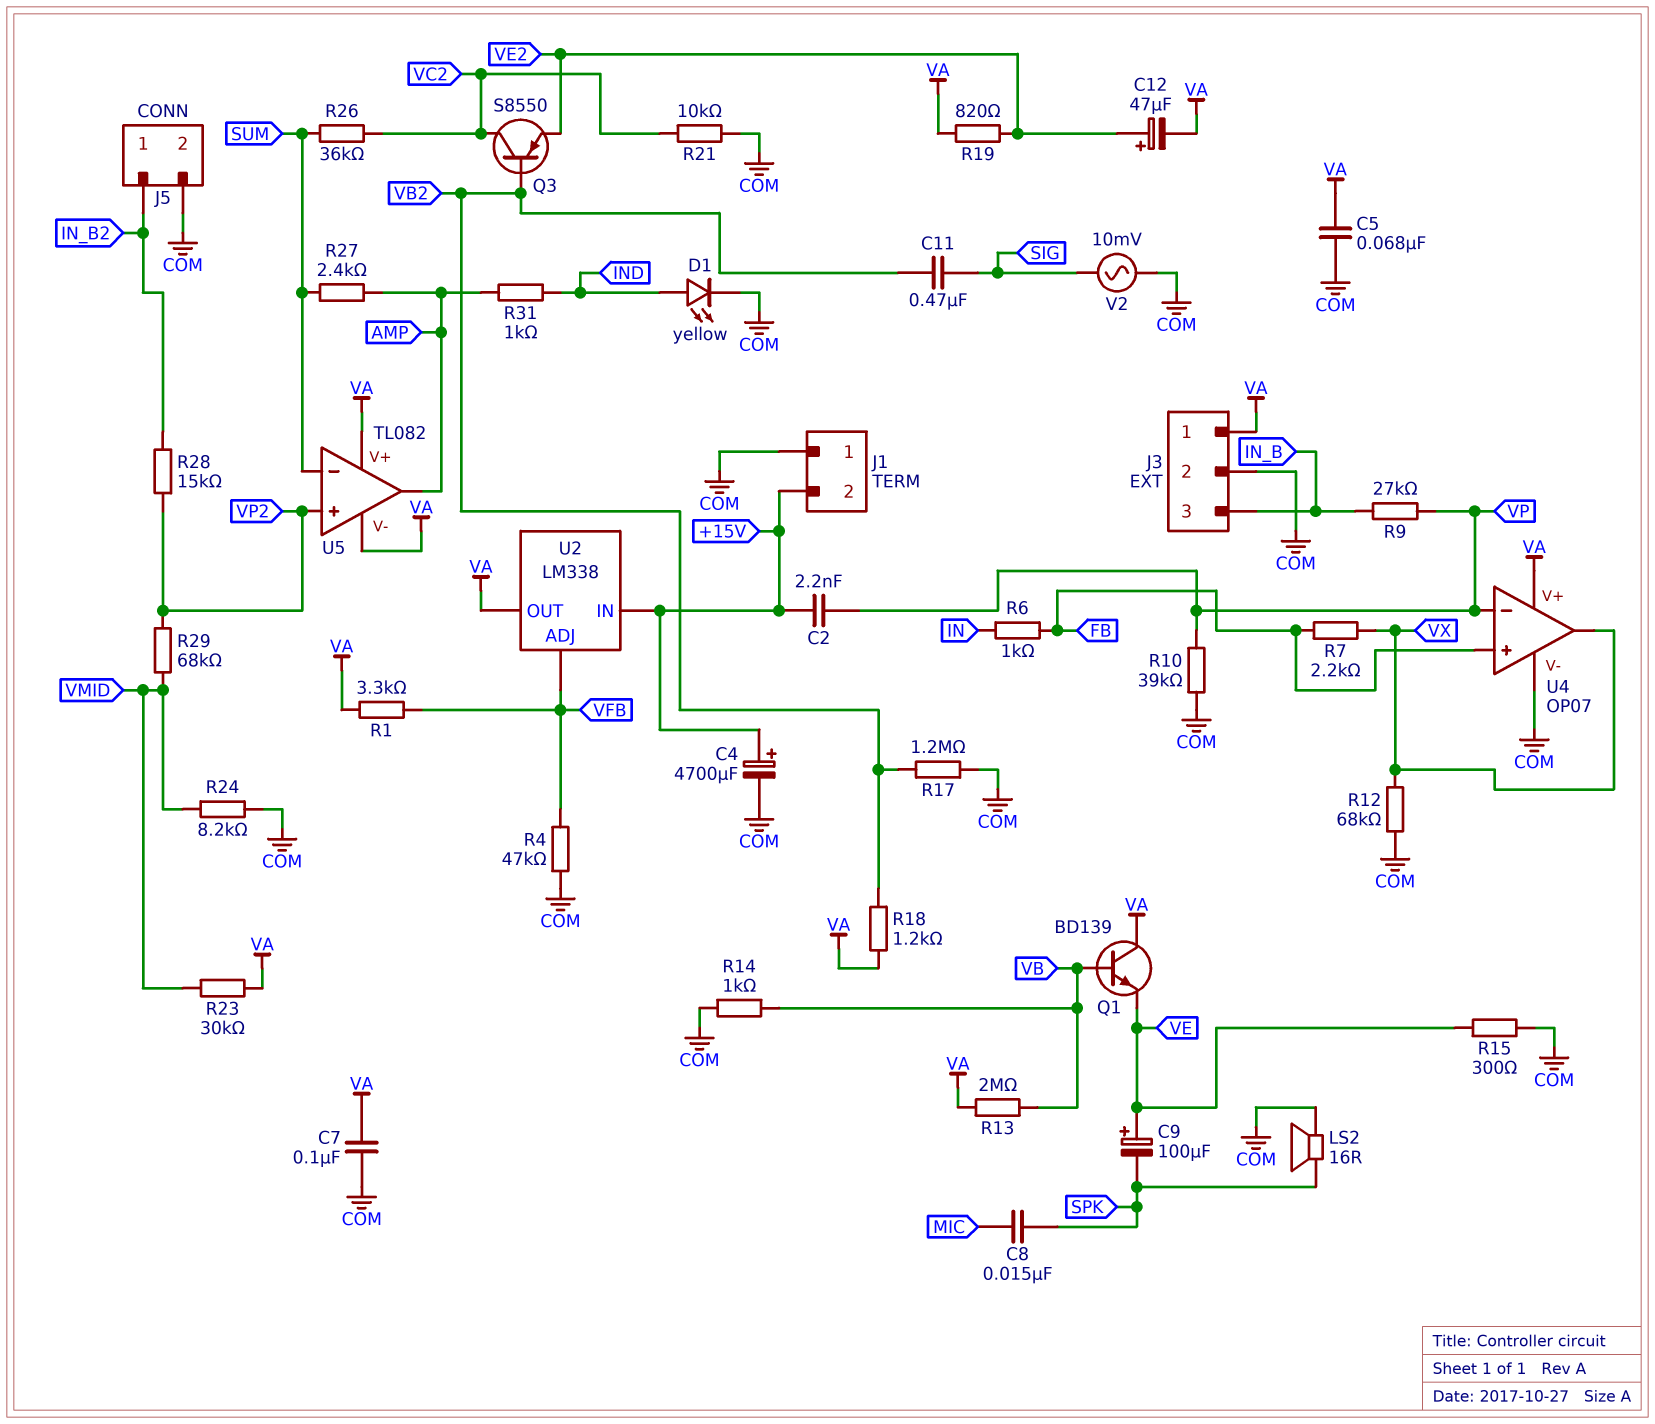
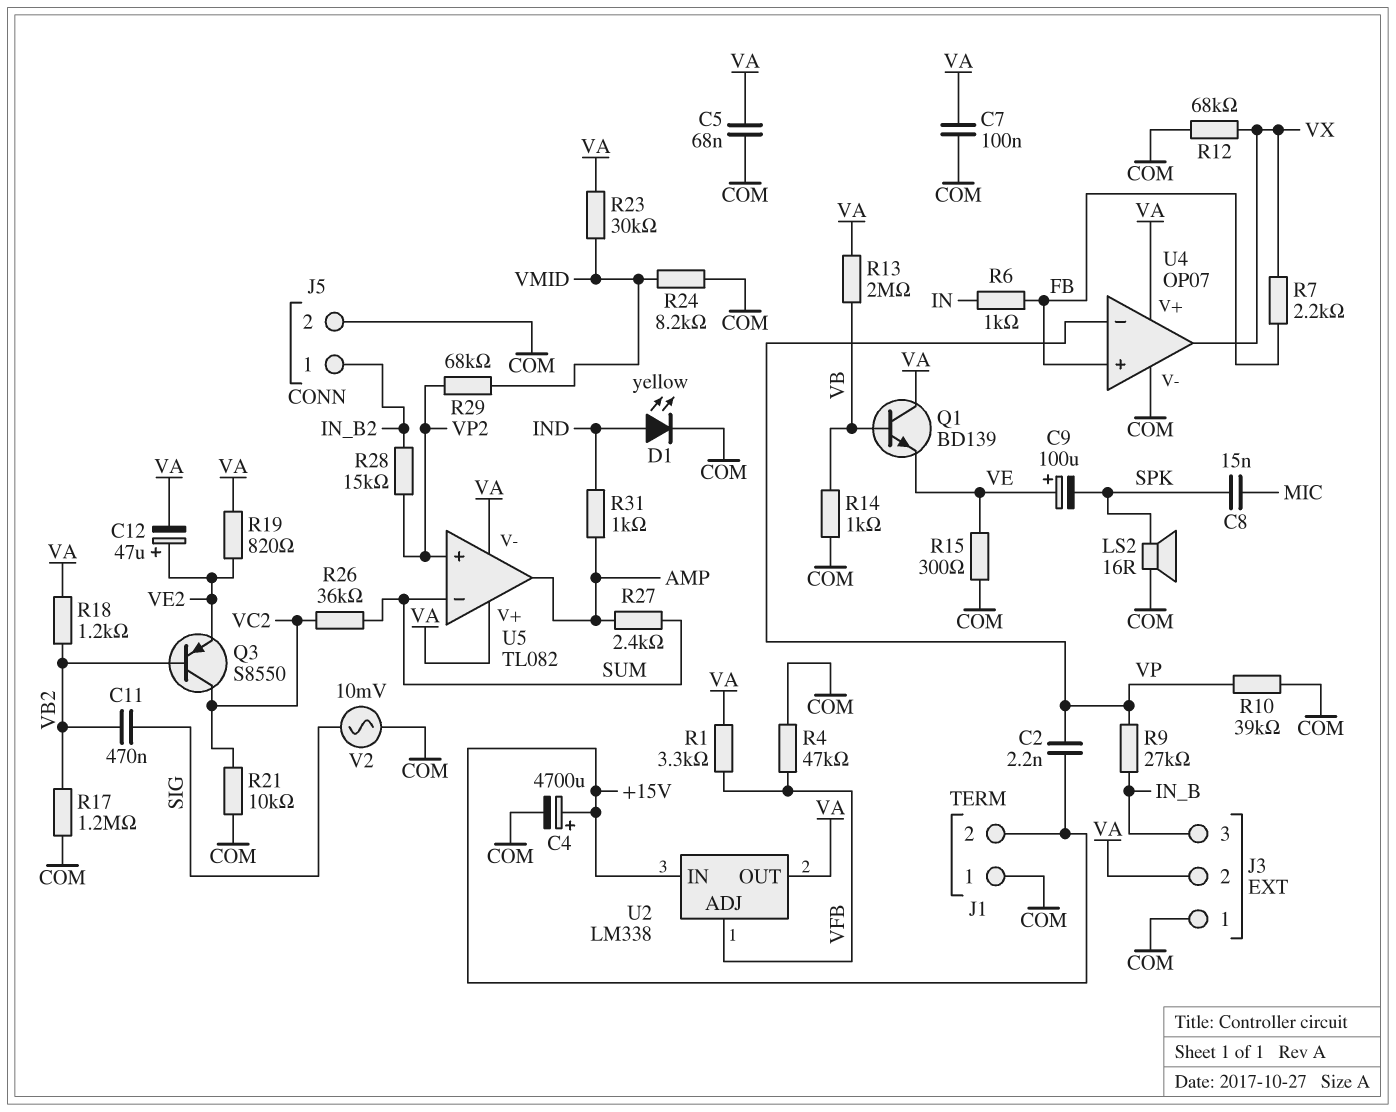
J3 pin 1: VA -> COM
J3 pin 2: COM -> VA

